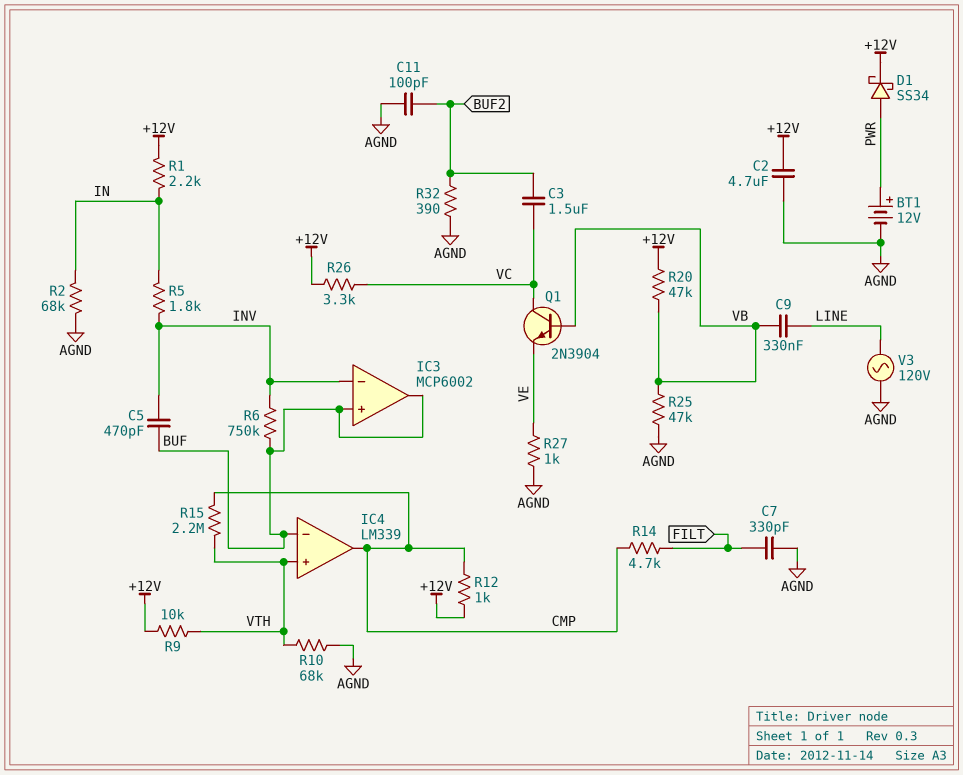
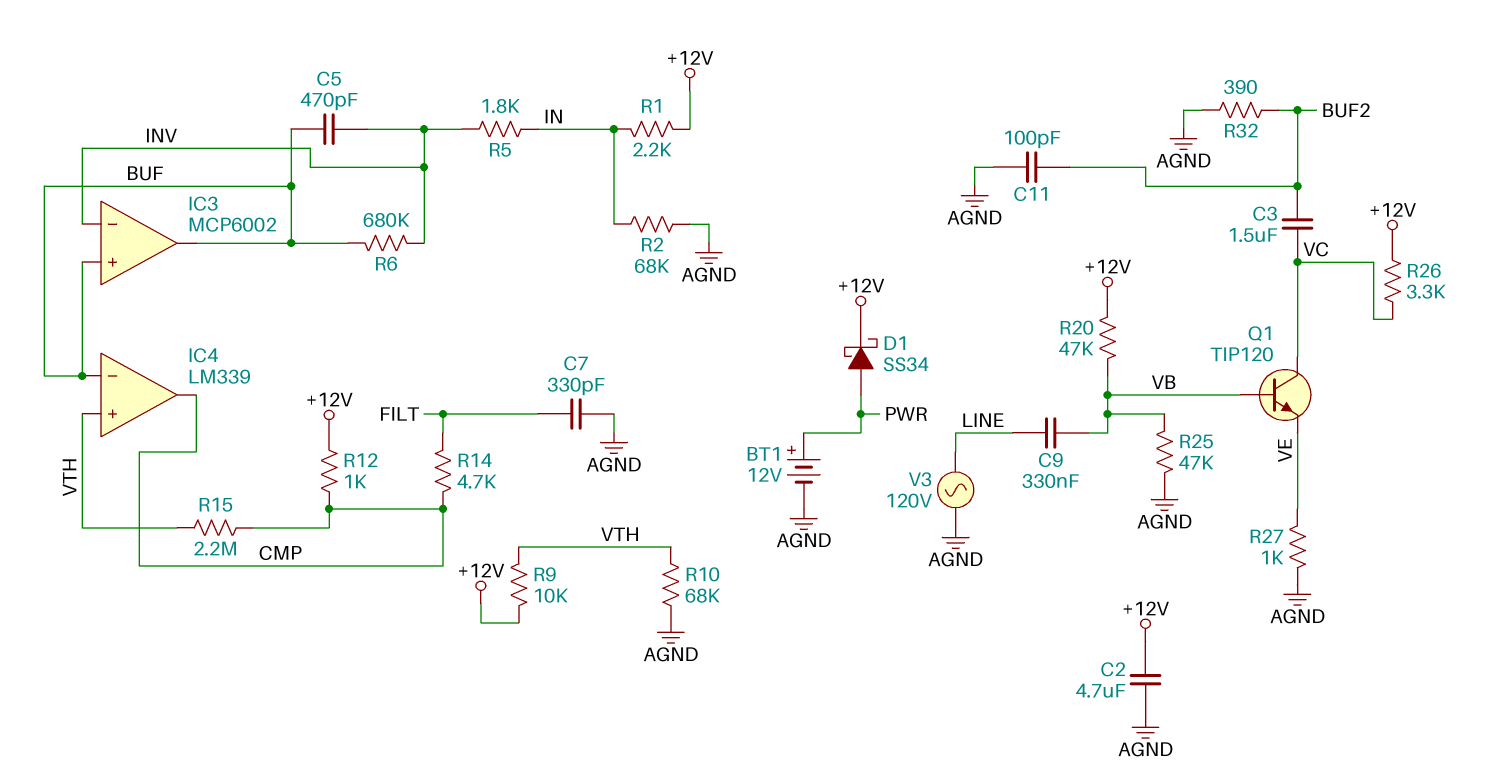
Q1: NPN 2N3904 (B VB, C VC, E VE) -> NPN TIP120 (B VB, C VC, E VE)
R6: 750k (BUF, INV) -> 680k (BUF, INV)

